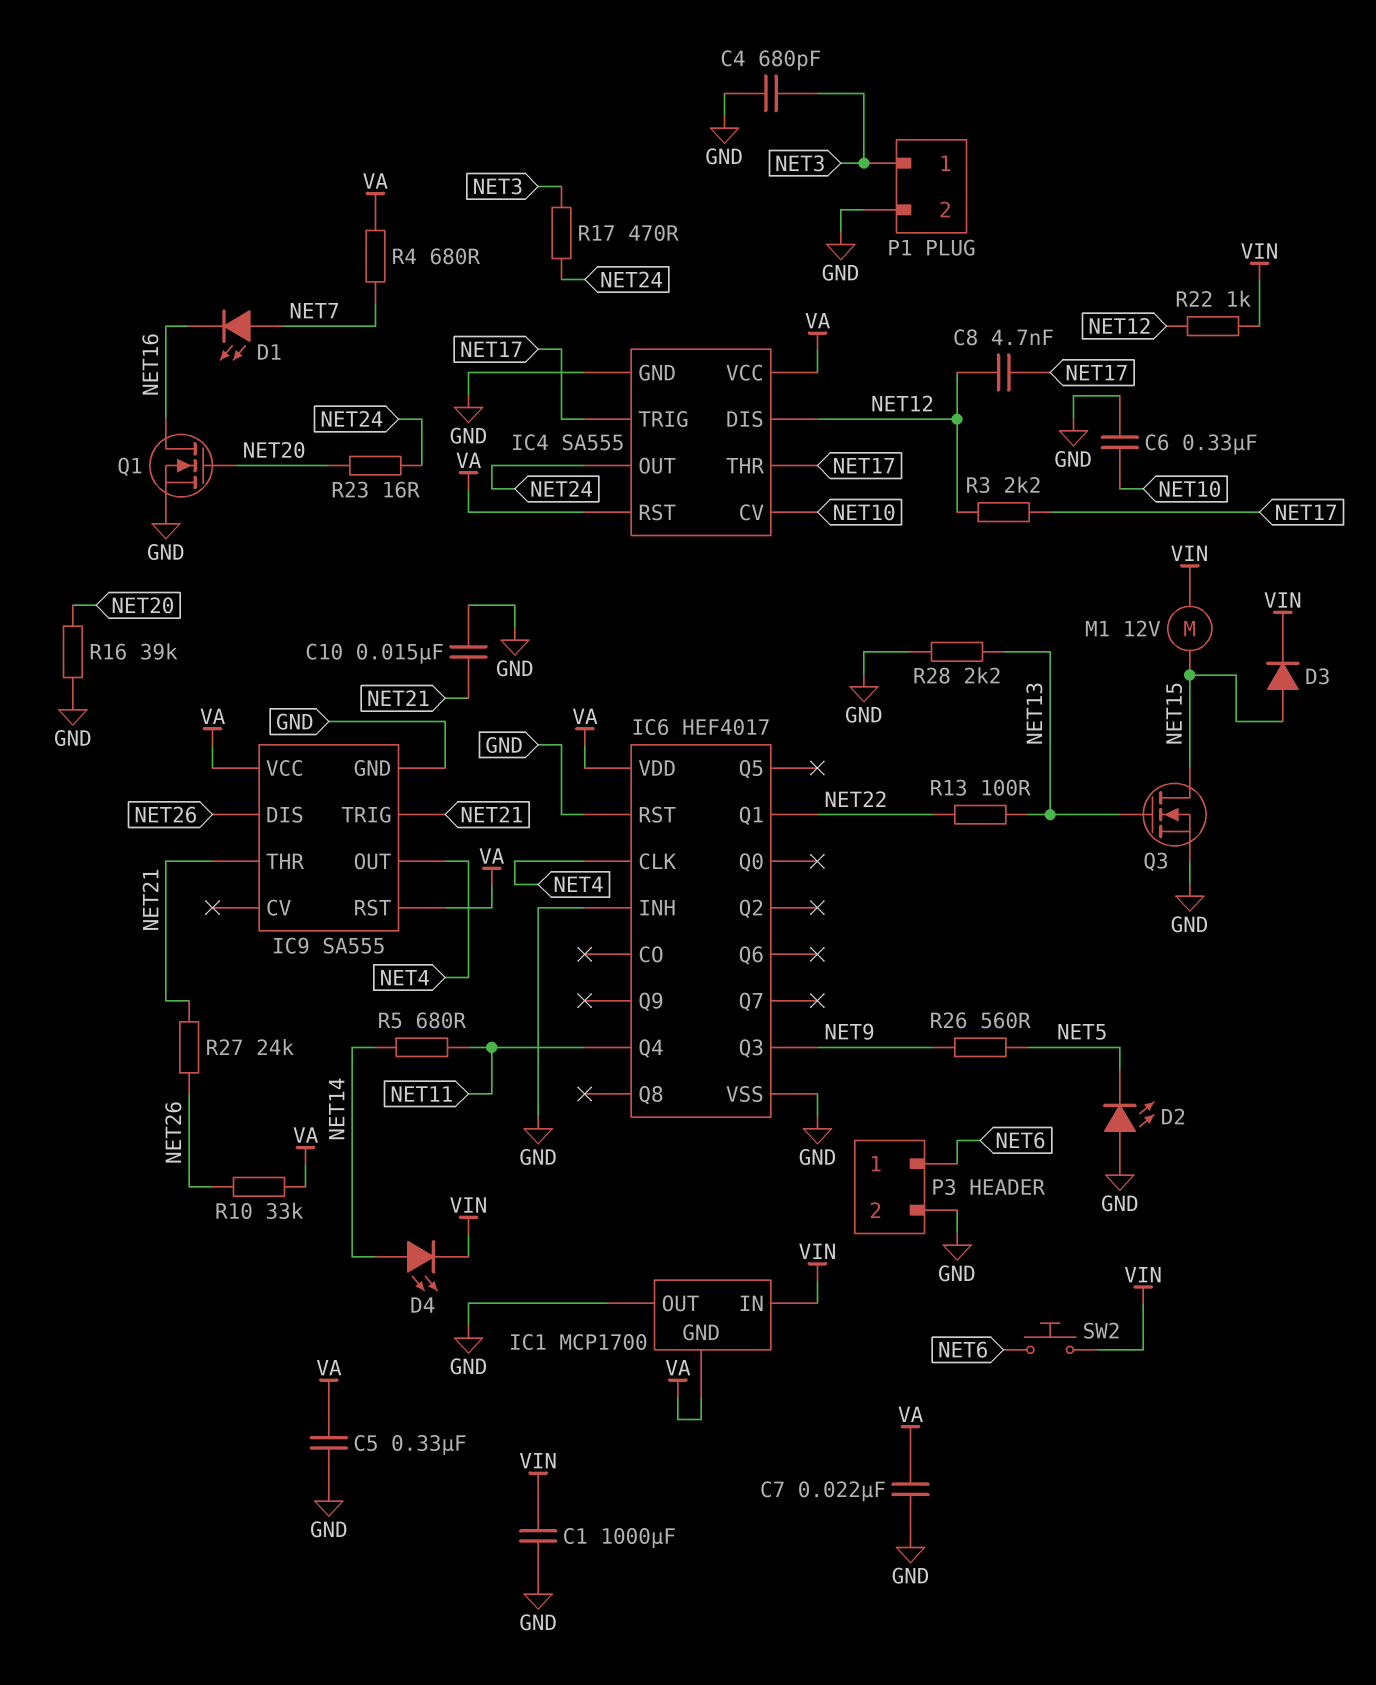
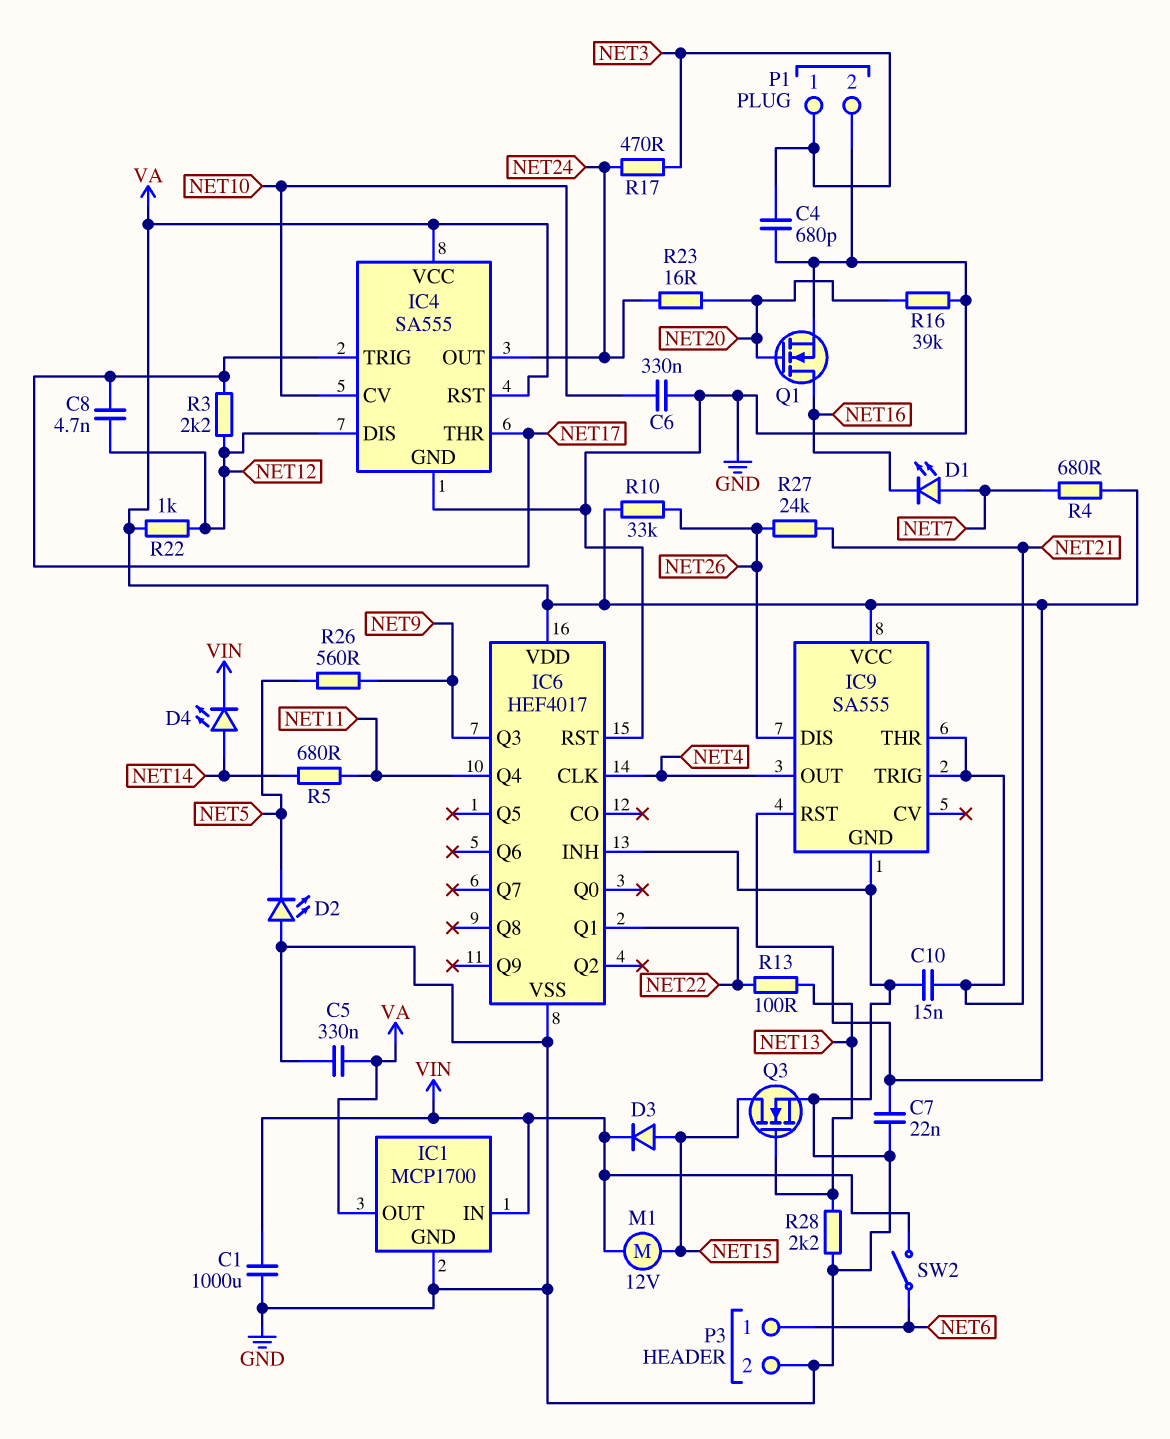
IC1 pin GND: VA -> GND
IC1 pin OUT: GND -> VA
R22: 1k (NET12, VIN) -> 1k (NET12, VA)
SW2: button (NET6, VIN) -> switch (NET6, VIN)

